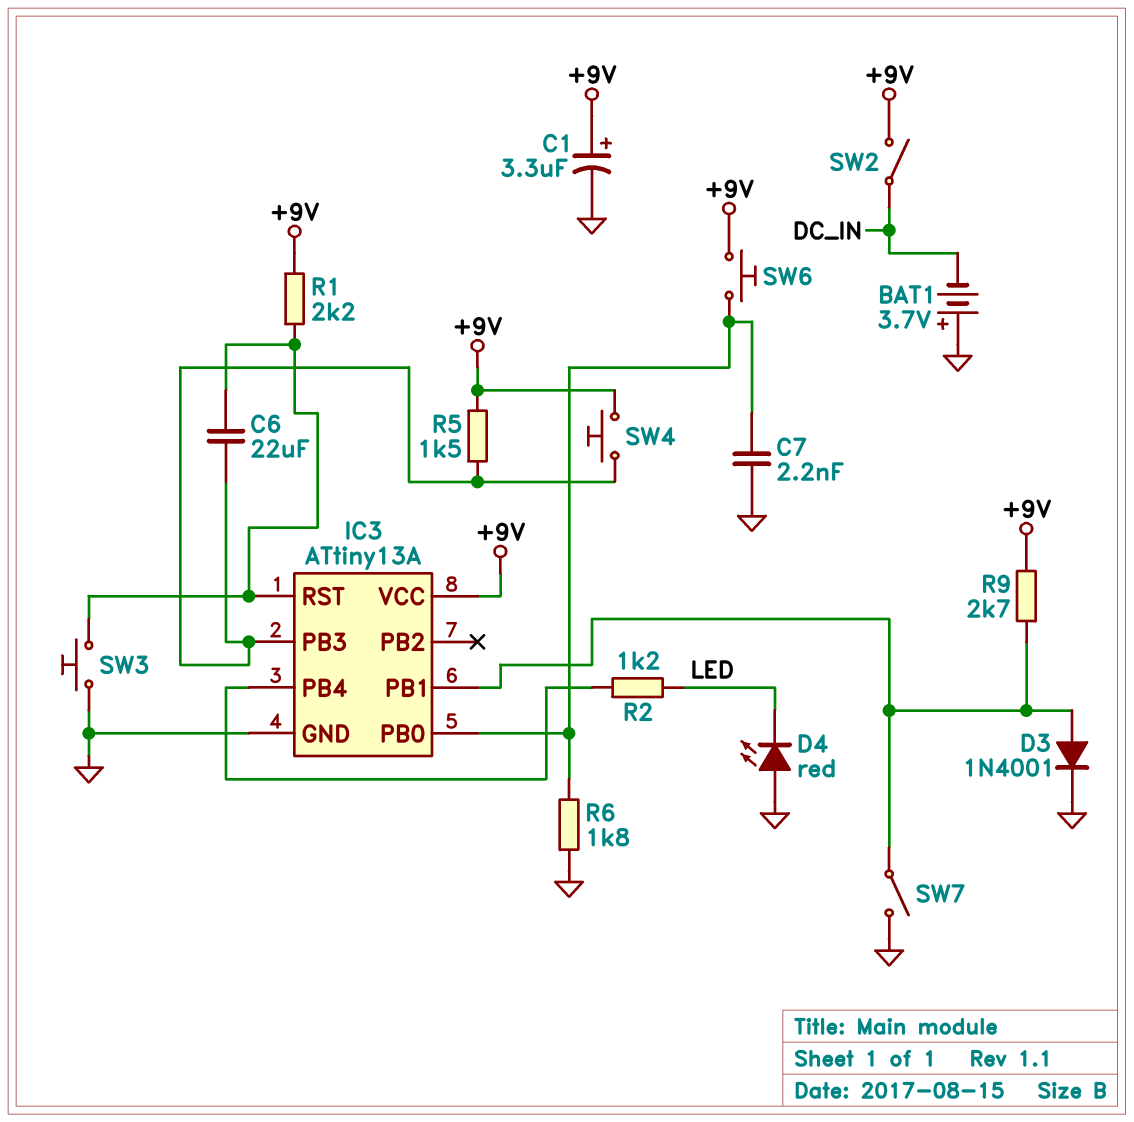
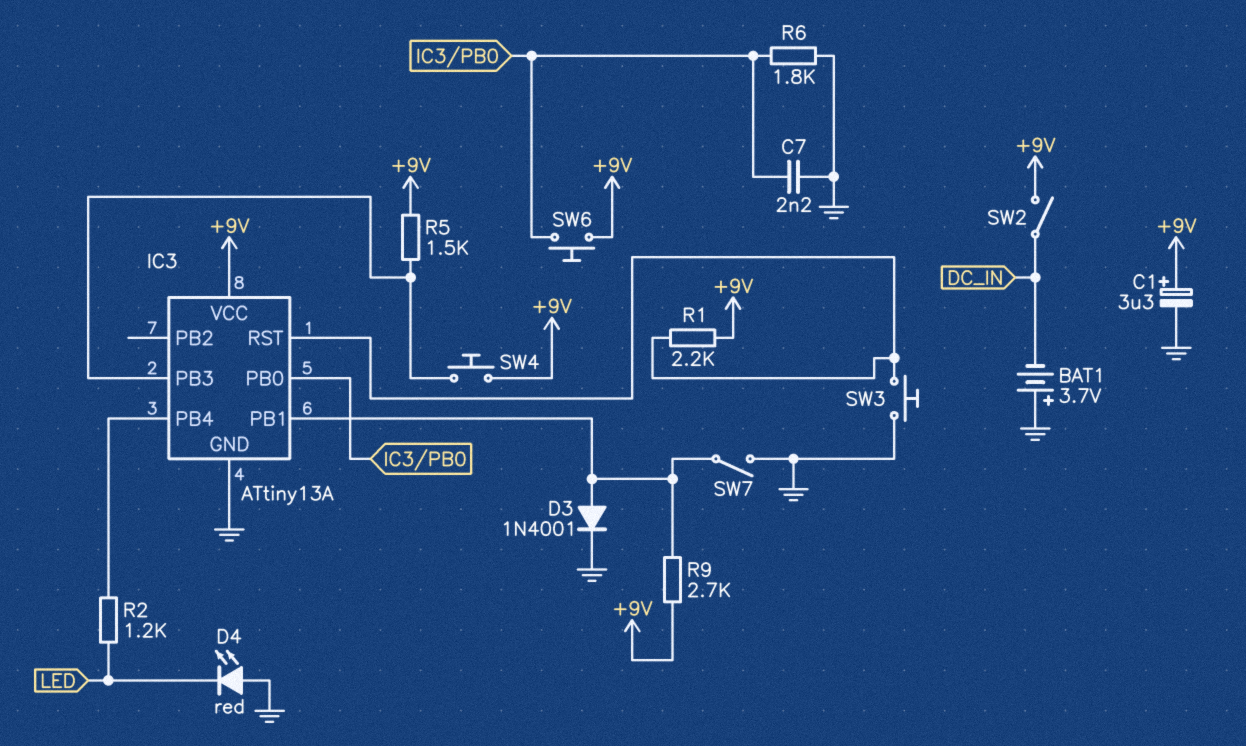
C6: 22uF (IC3/PB3, IC3/RST) -> none

